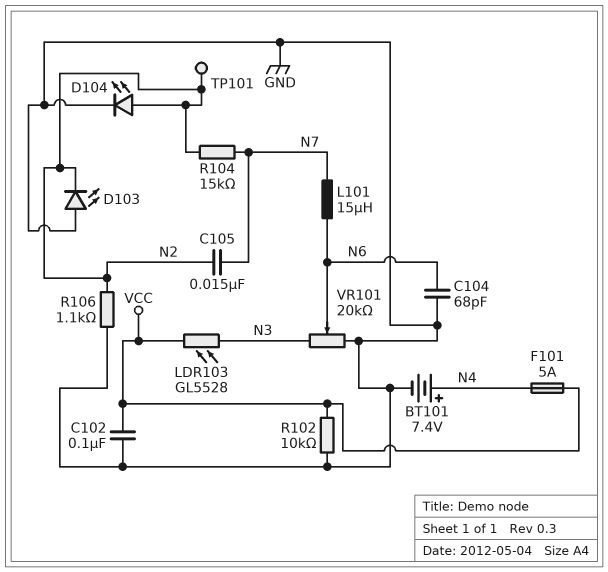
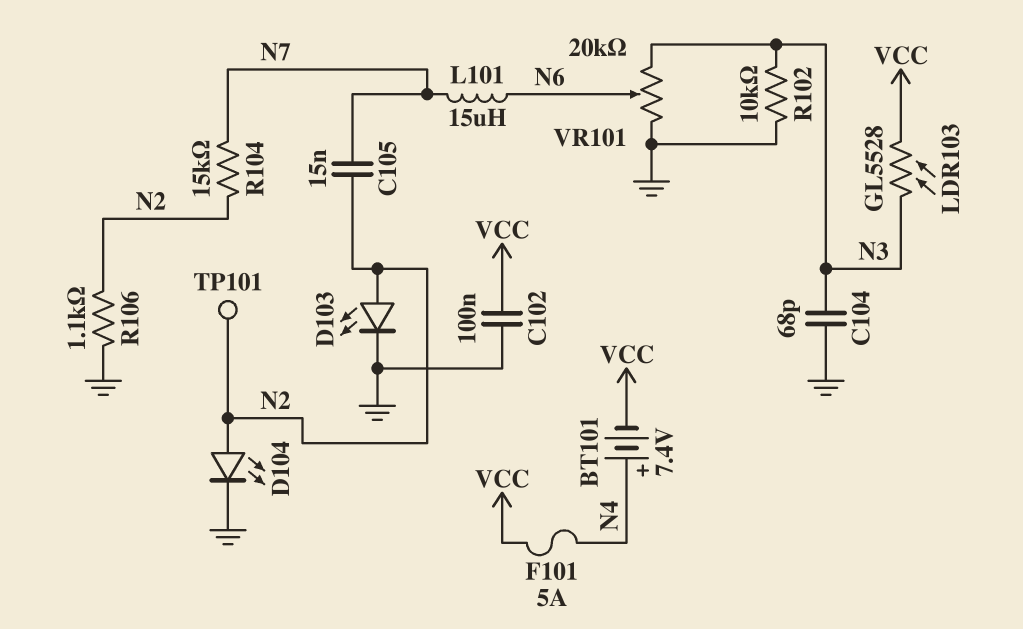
BT101: 7.4V (plus N4, minus GND) -> 7.4V (plus N4, minus VCC)
C104: 68pF (GND, N6) -> 68pF (GND, N3)
D103: LED (A GND, K N2) -> LED (A N2, K GND)
R102: 10k (GND, VCC) -> 10k (GND, N3)

